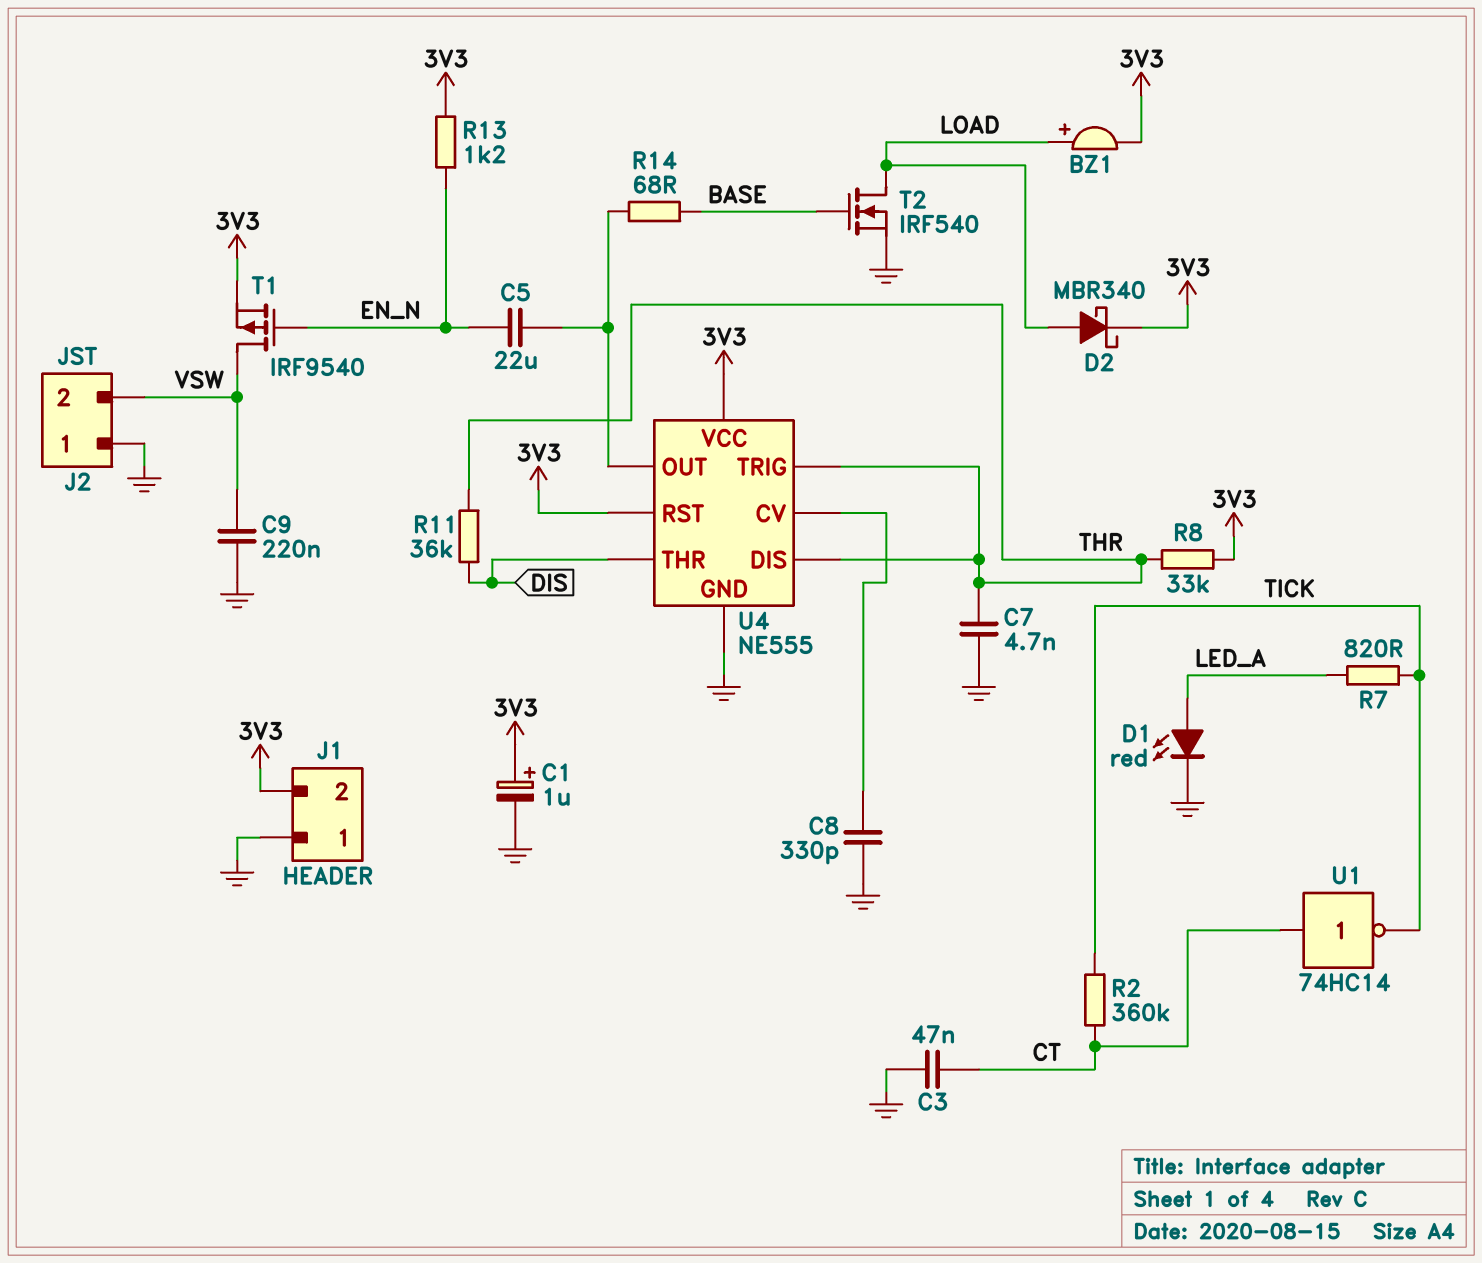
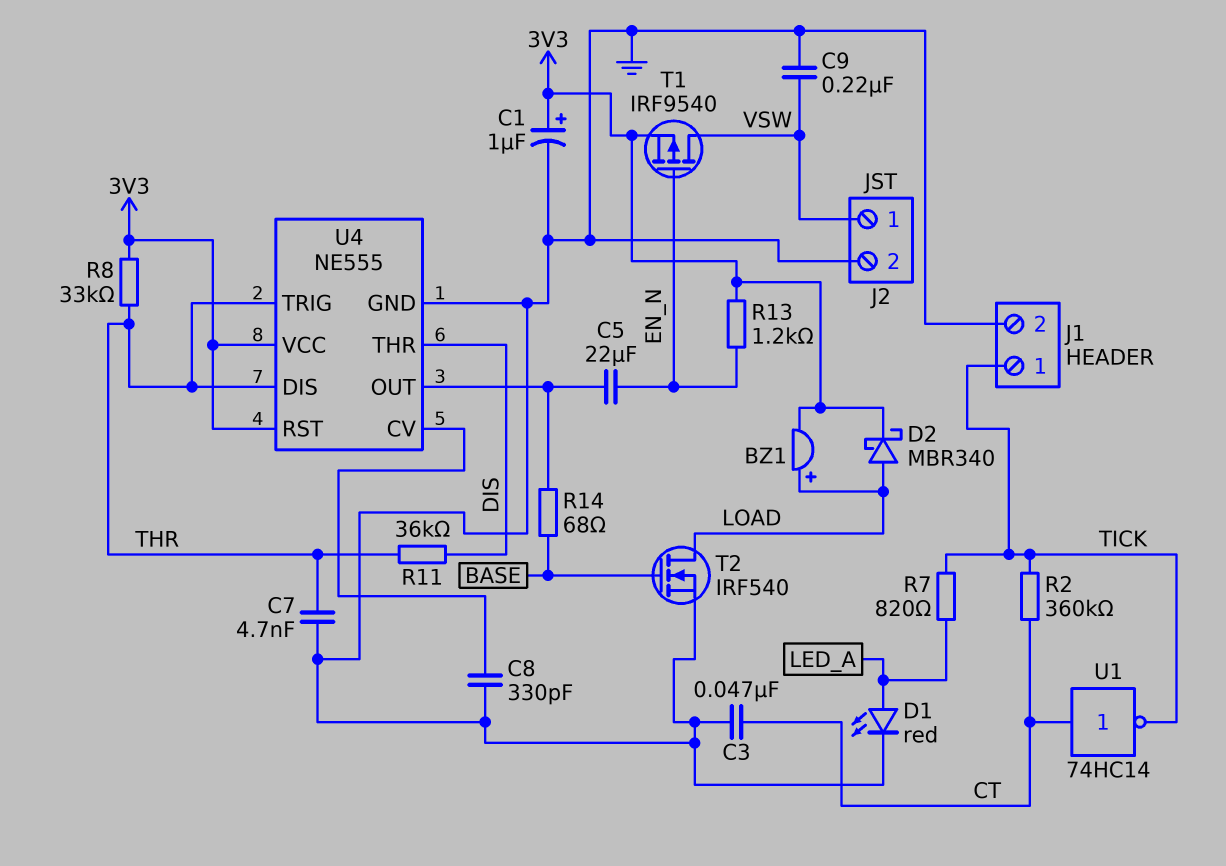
J1 pin 1: GND -> TICK
J1 pin 2: 3V3 -> GND
J2 pin 1: GND -> VSW
J2 pin 2: VSW -> GND

